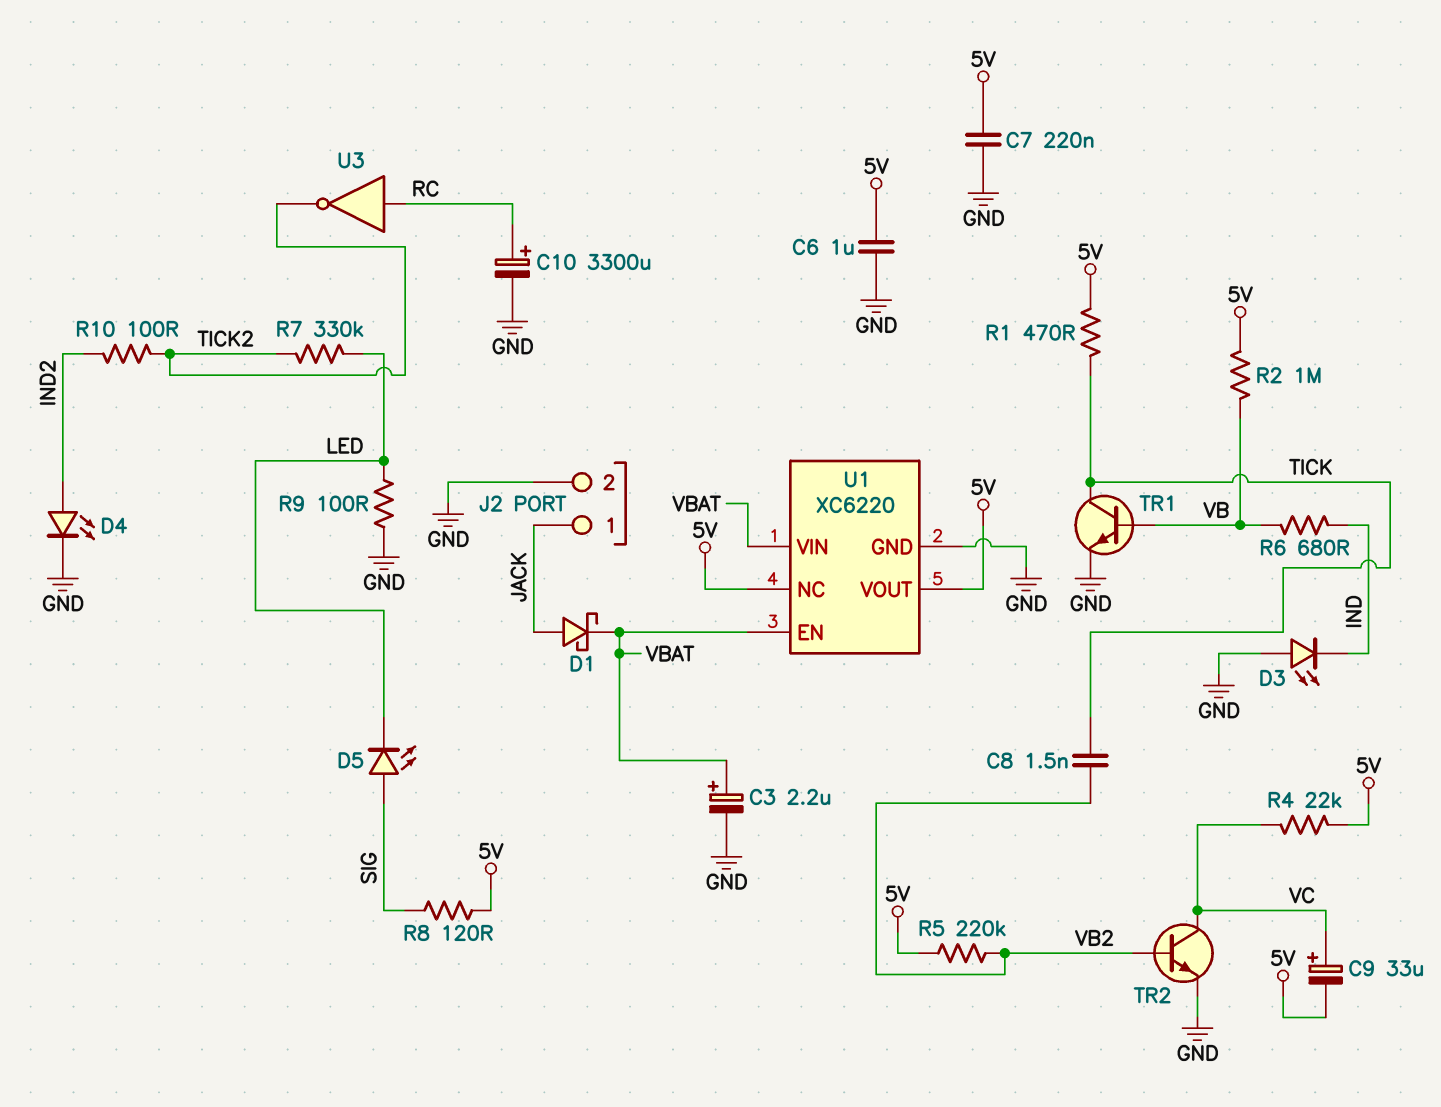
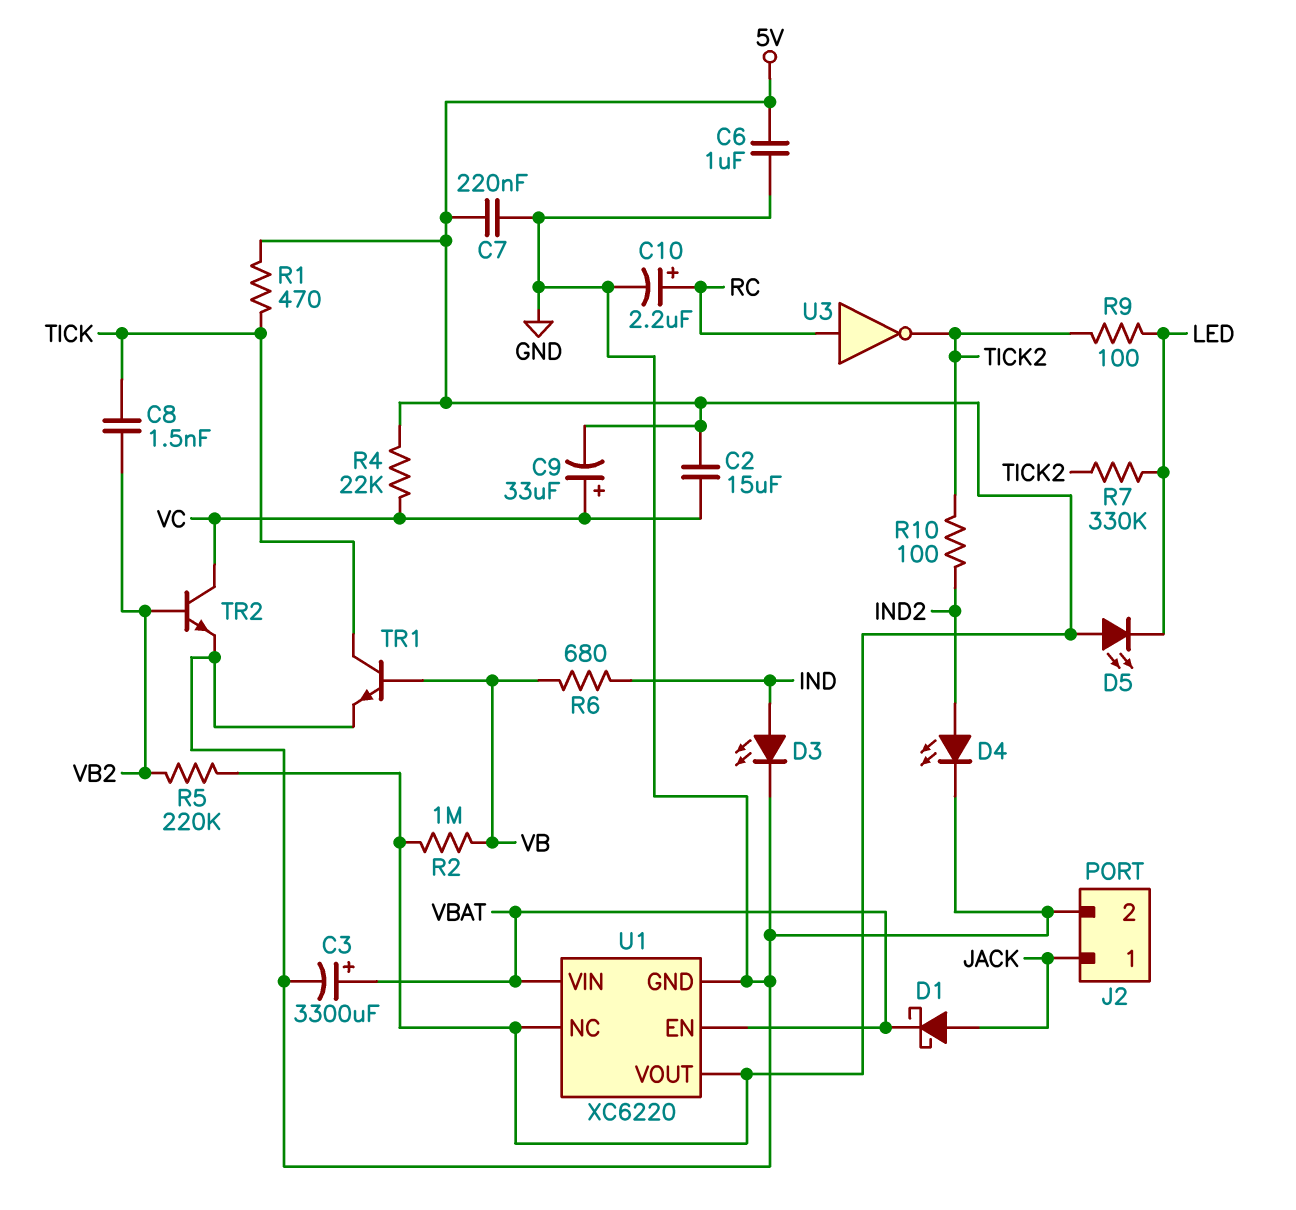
C2: none -> 15uF (5V, VC)
C3: 2.2uF (plus VBAT, minus GND) -> 3300uF (plus VBAT, minus GND)
C10: 3300uF (plus RC, minus GND) -> 2.2uF (plus RC, minus GND)
D3: LED (A GND, K IND) -> LED (A IND, K GND)
D5: LED (A SIG, K LED) -> LED (A 5V, K LED)
R8: 120 (5V, SIG) -> none
R9: 100 (GND, LED) -> 100 (LED, TICK2)

